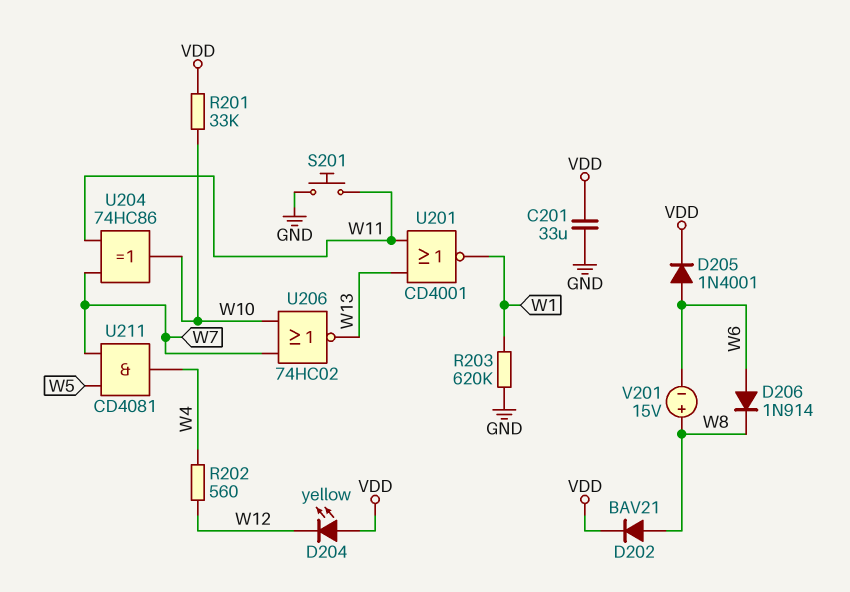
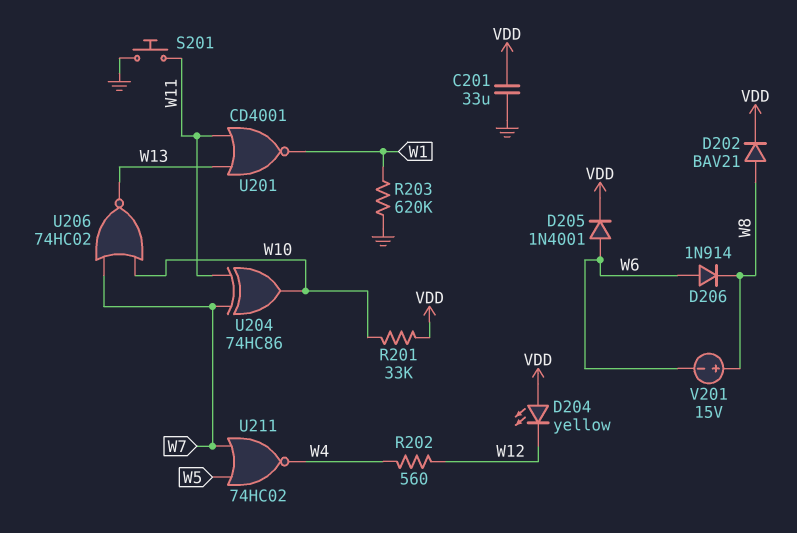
U211: AND CD4081 (in W5, in W7, out W4) -> NOR 74HC02 (in W5, in W7, out W4)

